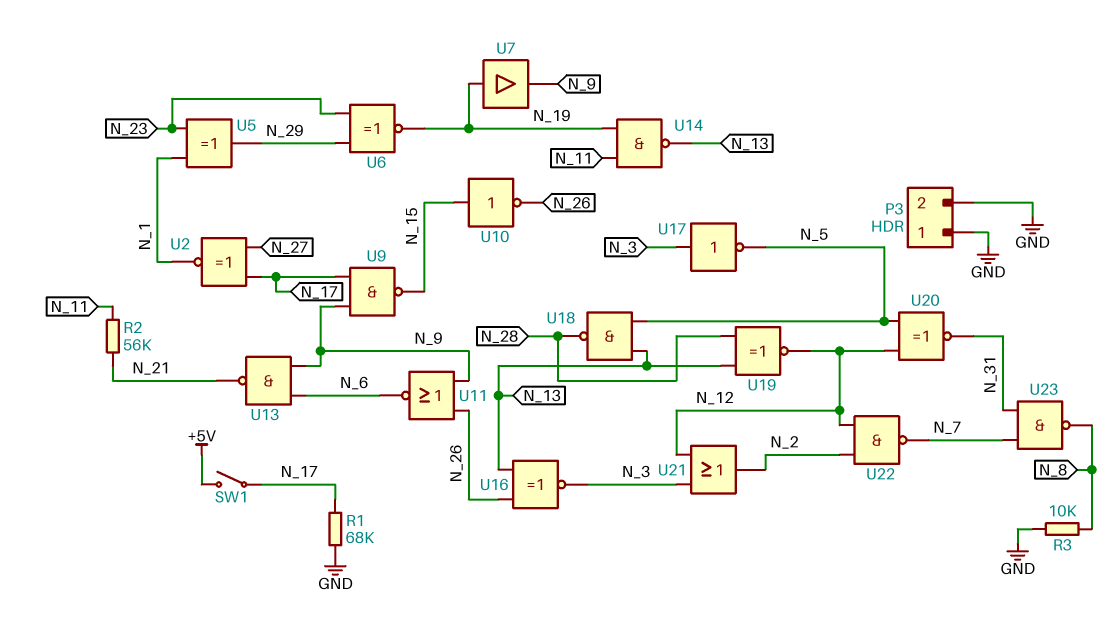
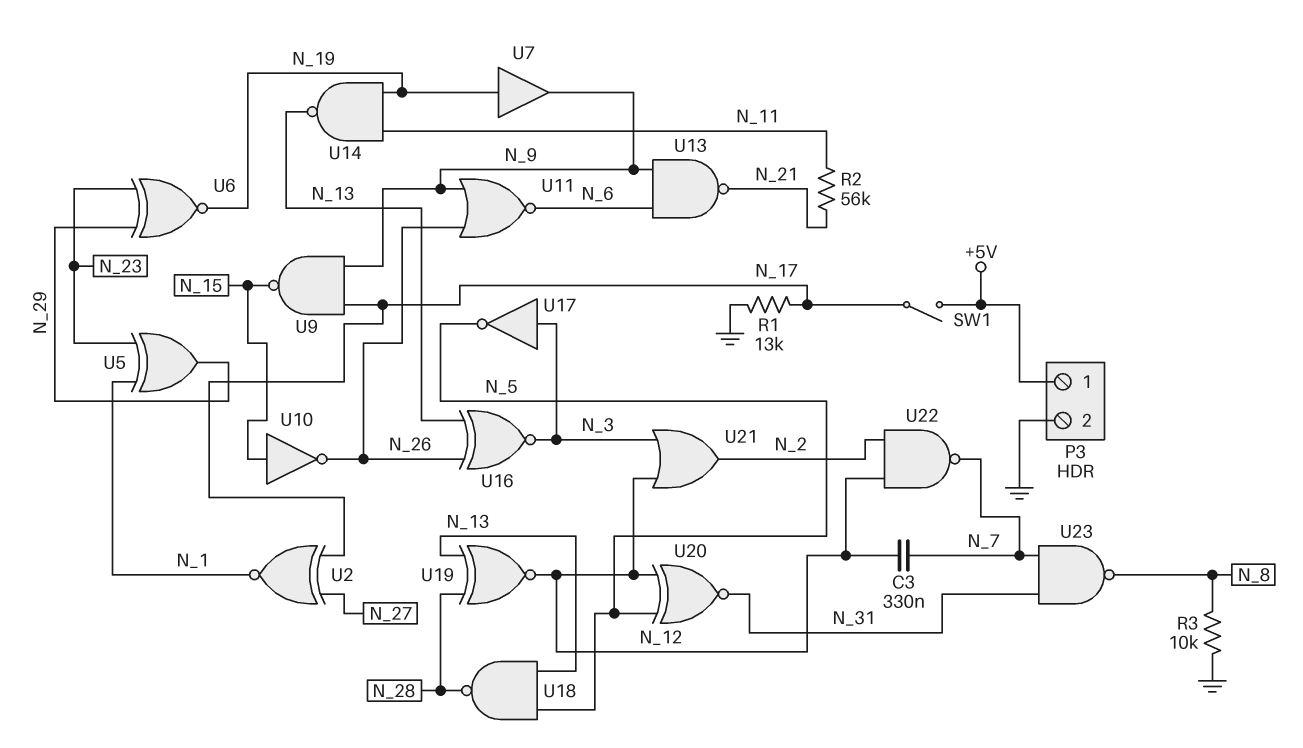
C3: none -> 330nF (N_7, N_12)
P3 pin 1: GND -> +5V
R1: 68k (GND, N_17) -> 13k (GND, N_17)

